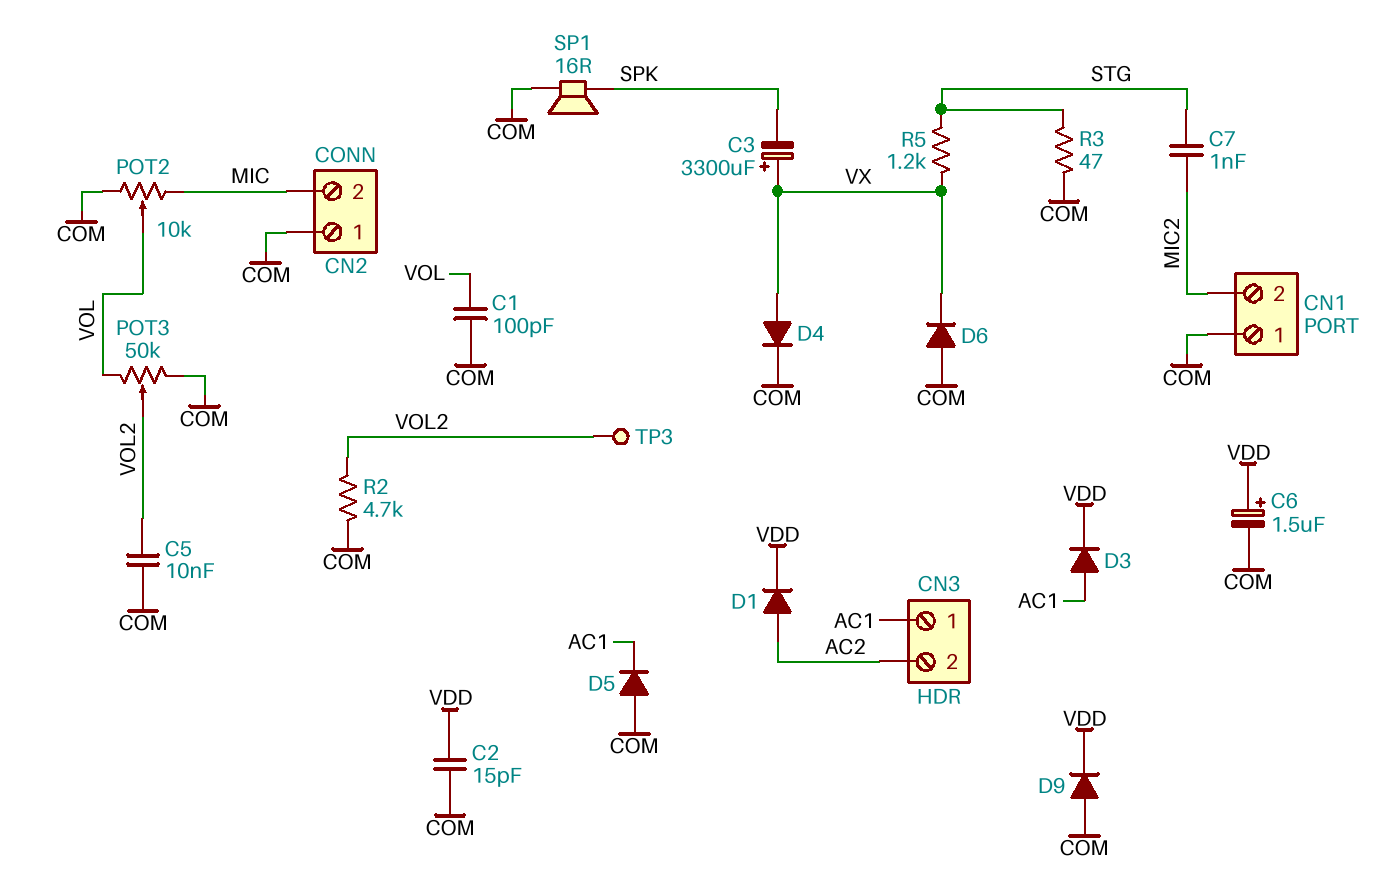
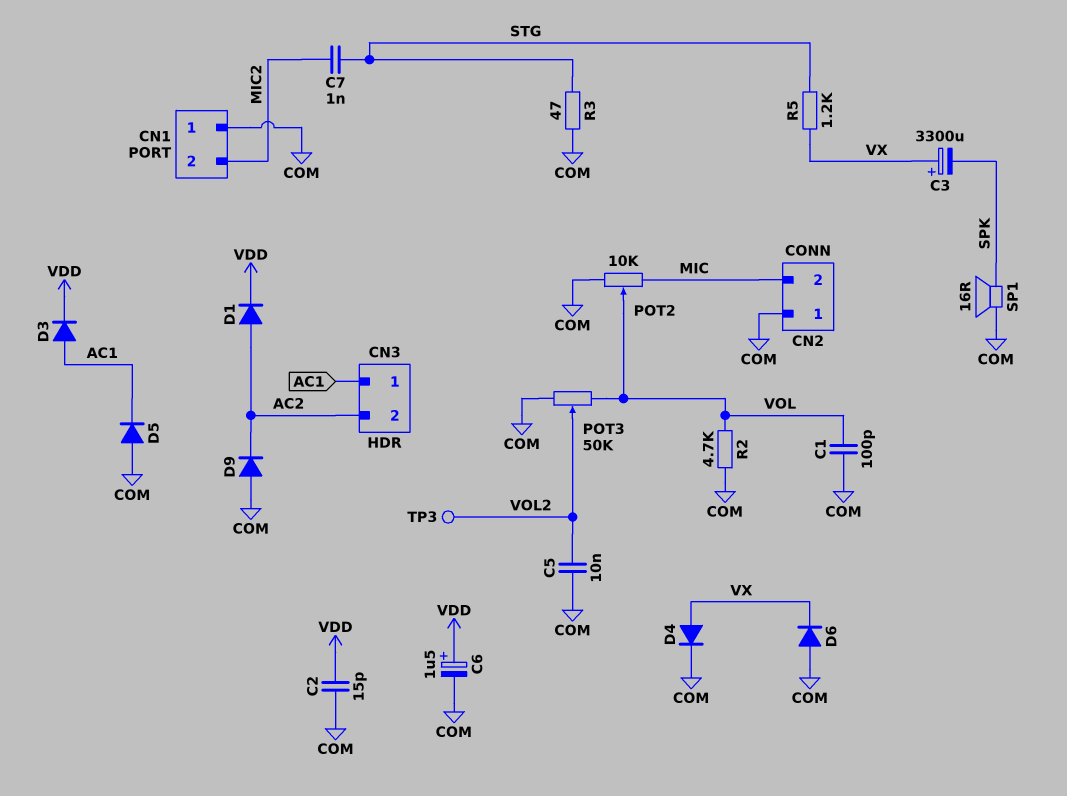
D9: diode (A COM, K VDD) -> diode (A COM, K AC2)
R2: 4.7k (COM, VOL2) -> 4.7k (COM, VOL)

